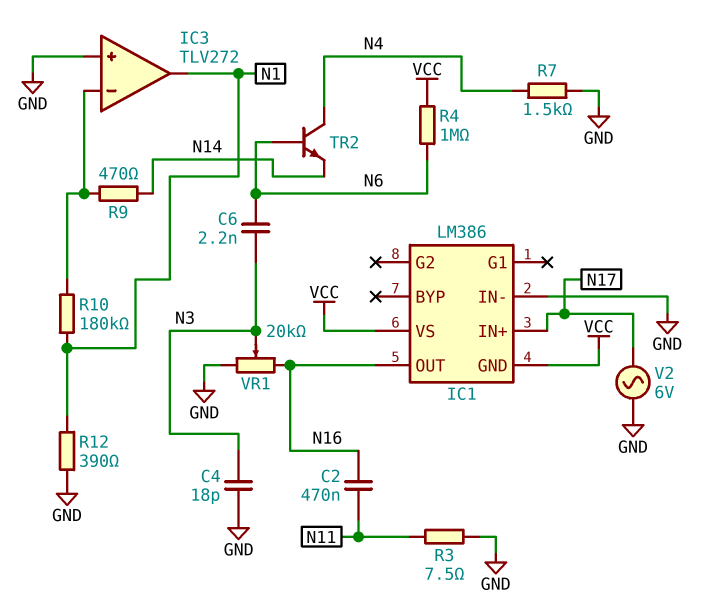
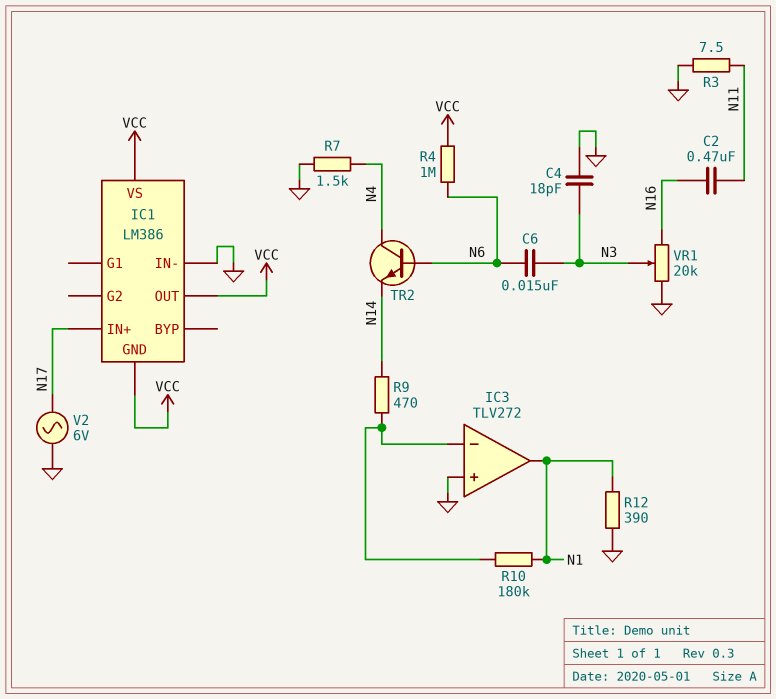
C6: 2.2nF (N3, N6) -> 15nF (N3, N6)
IC1 pin OUT: N16 -> VCC

